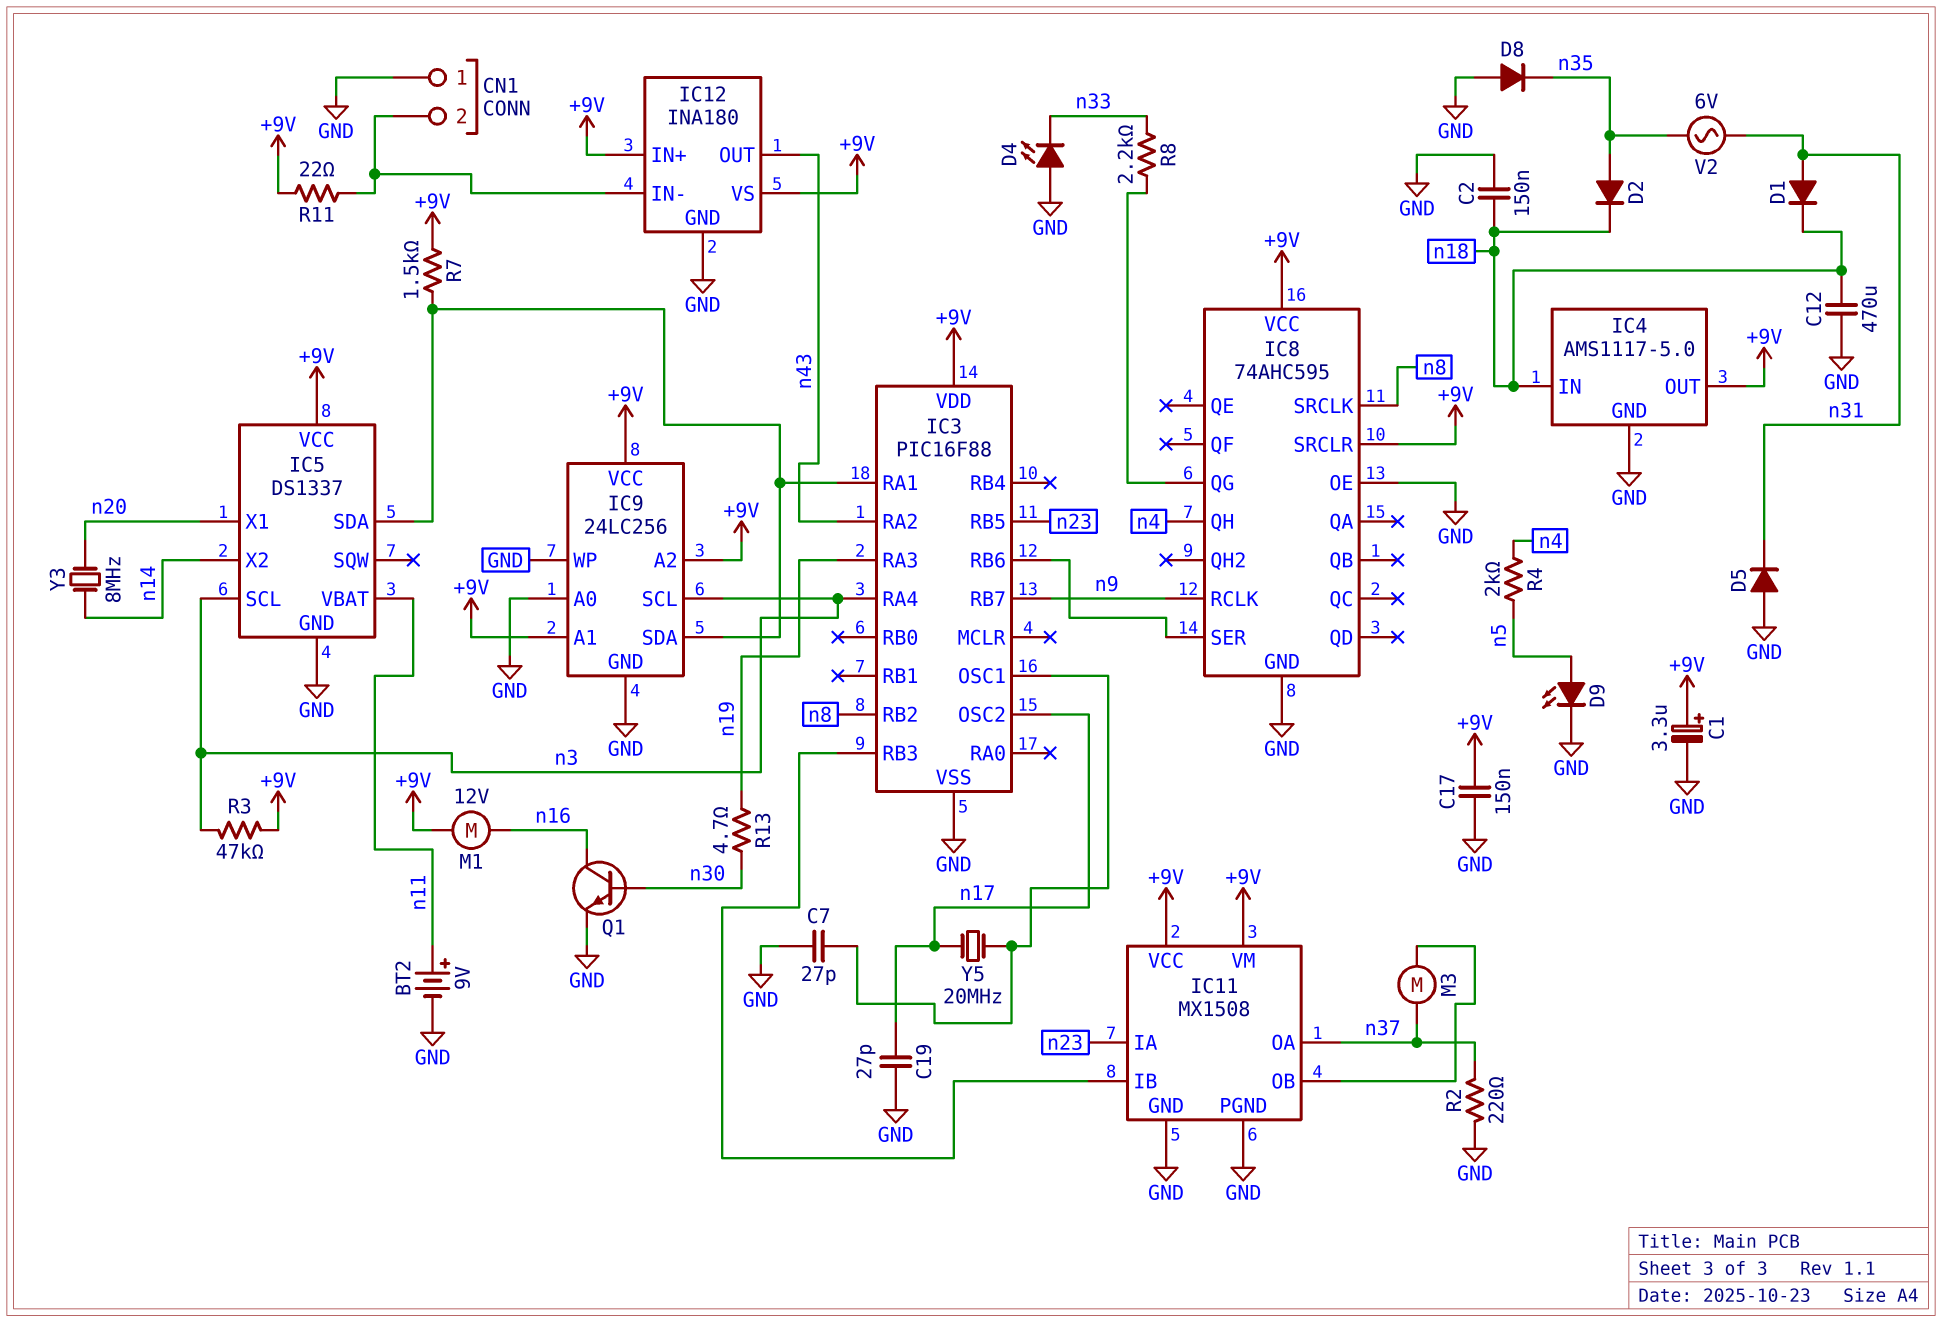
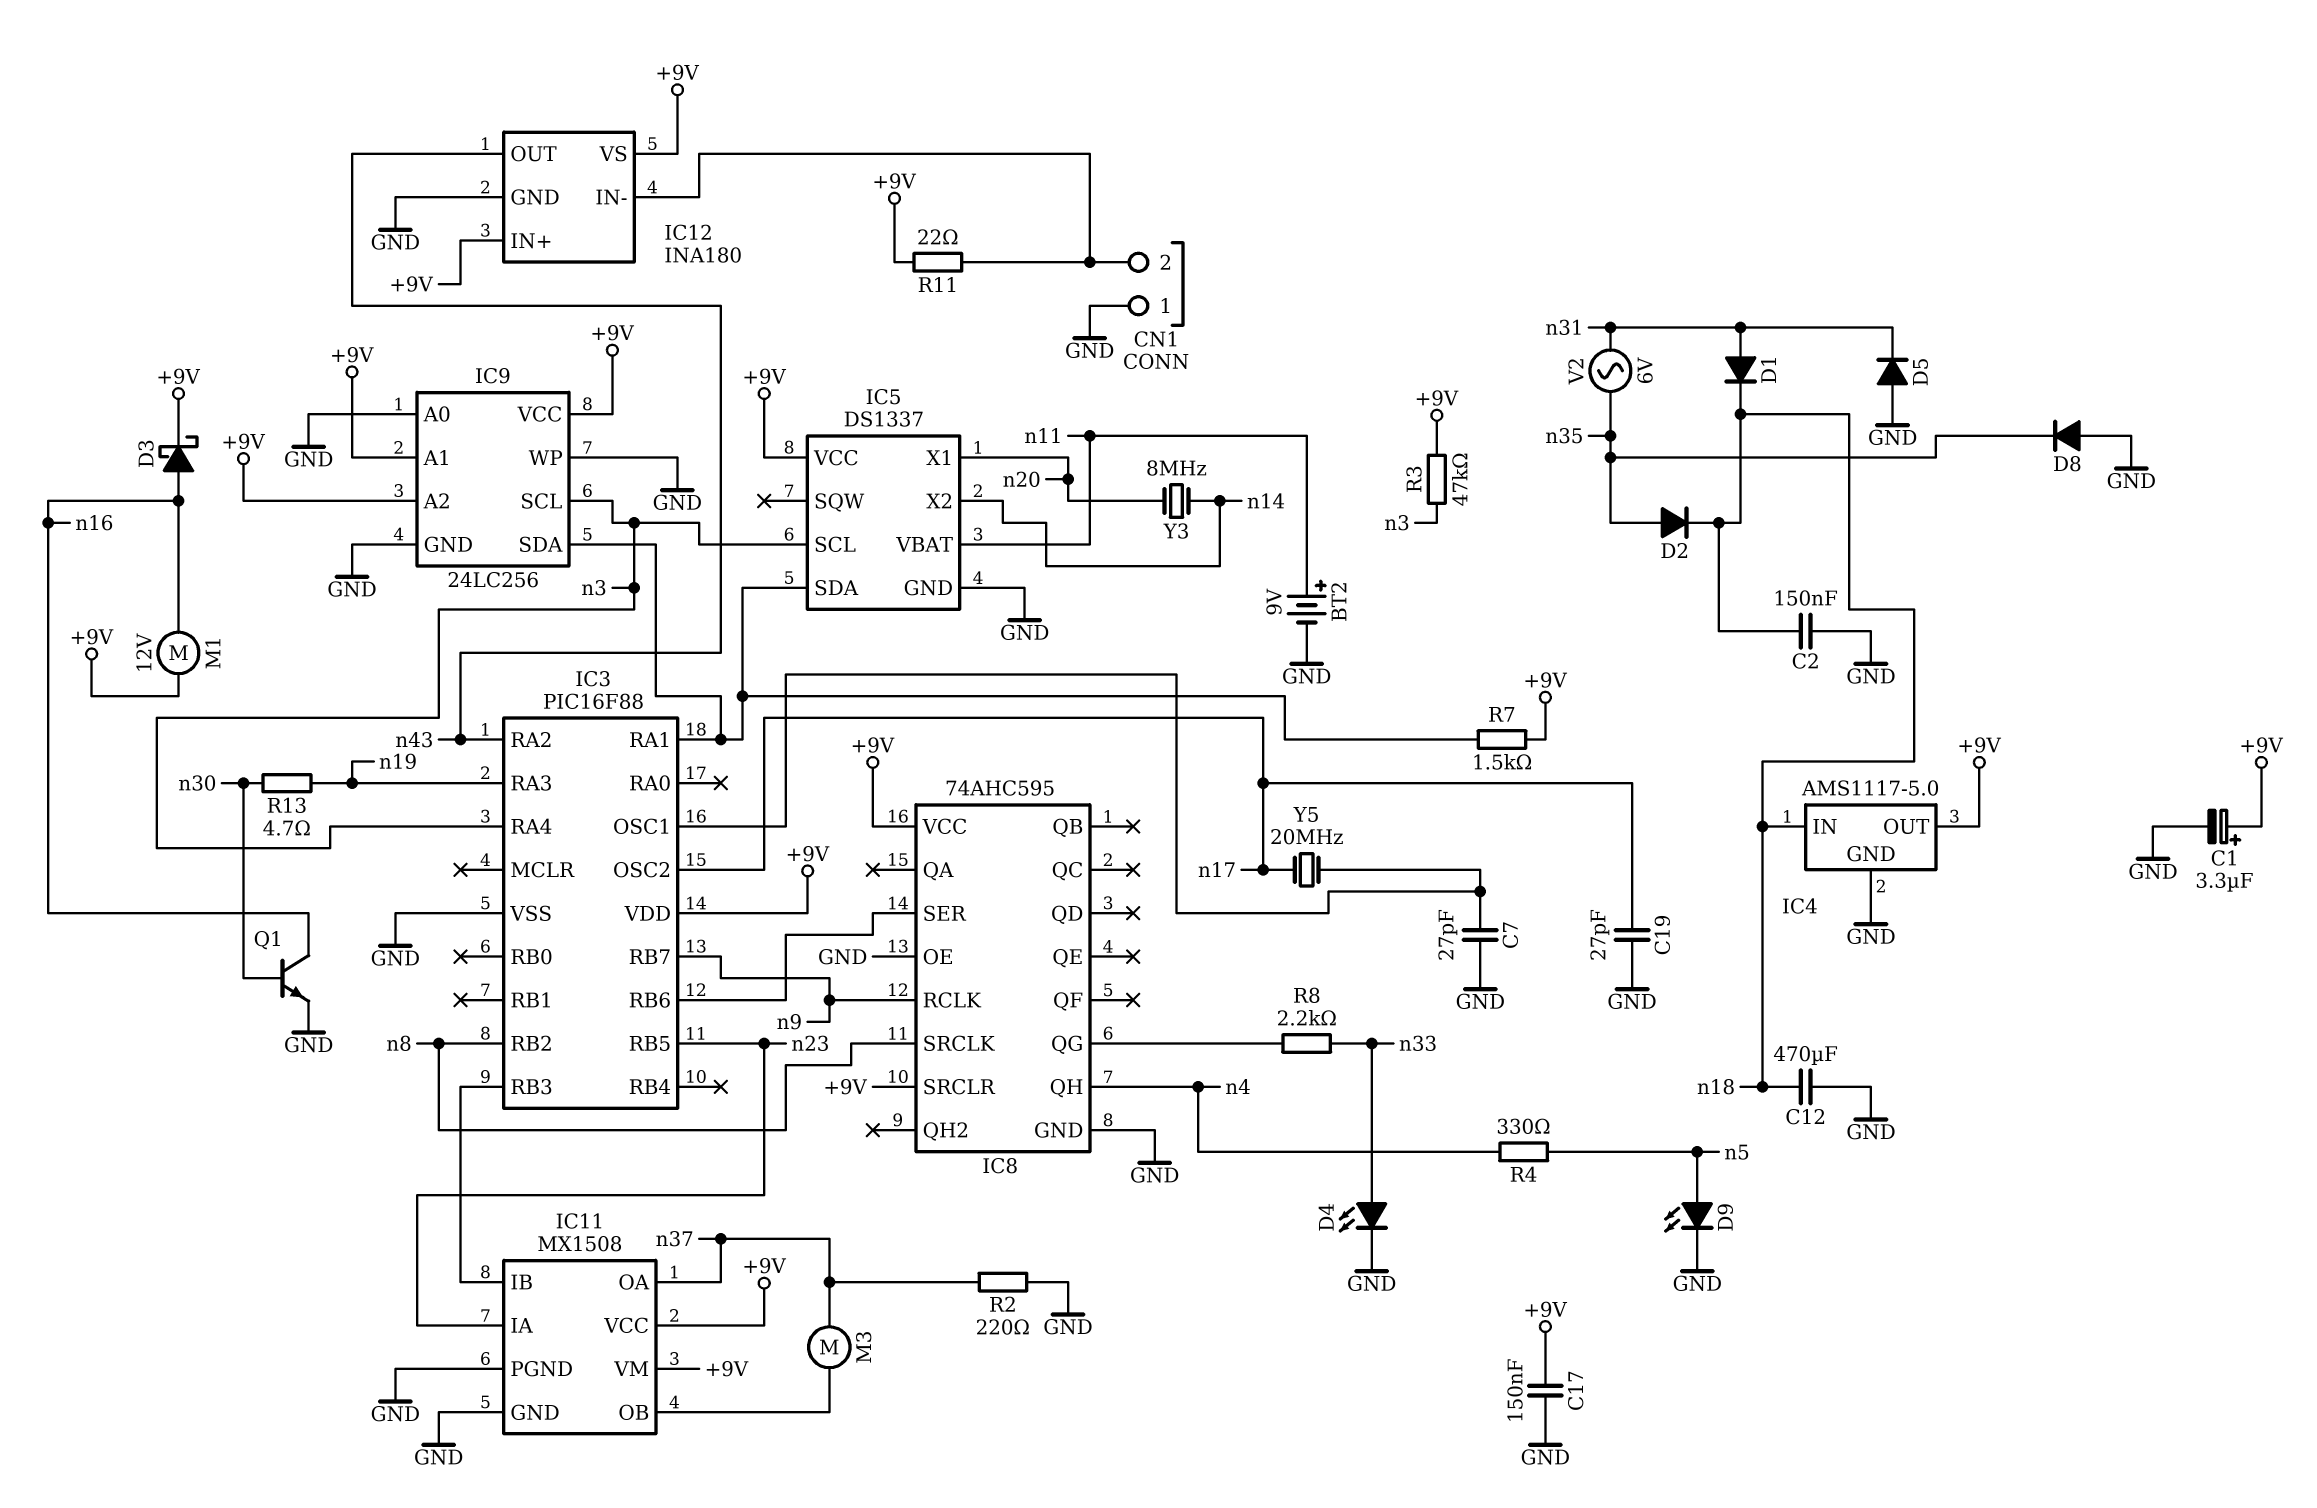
D3: none -> schottky (A n16, K +9V)
D4: LED (A GND, K n33) -> LED (A n33, K GND)
R4: 2k (n4, n5) -> 330 (n4, n5)

